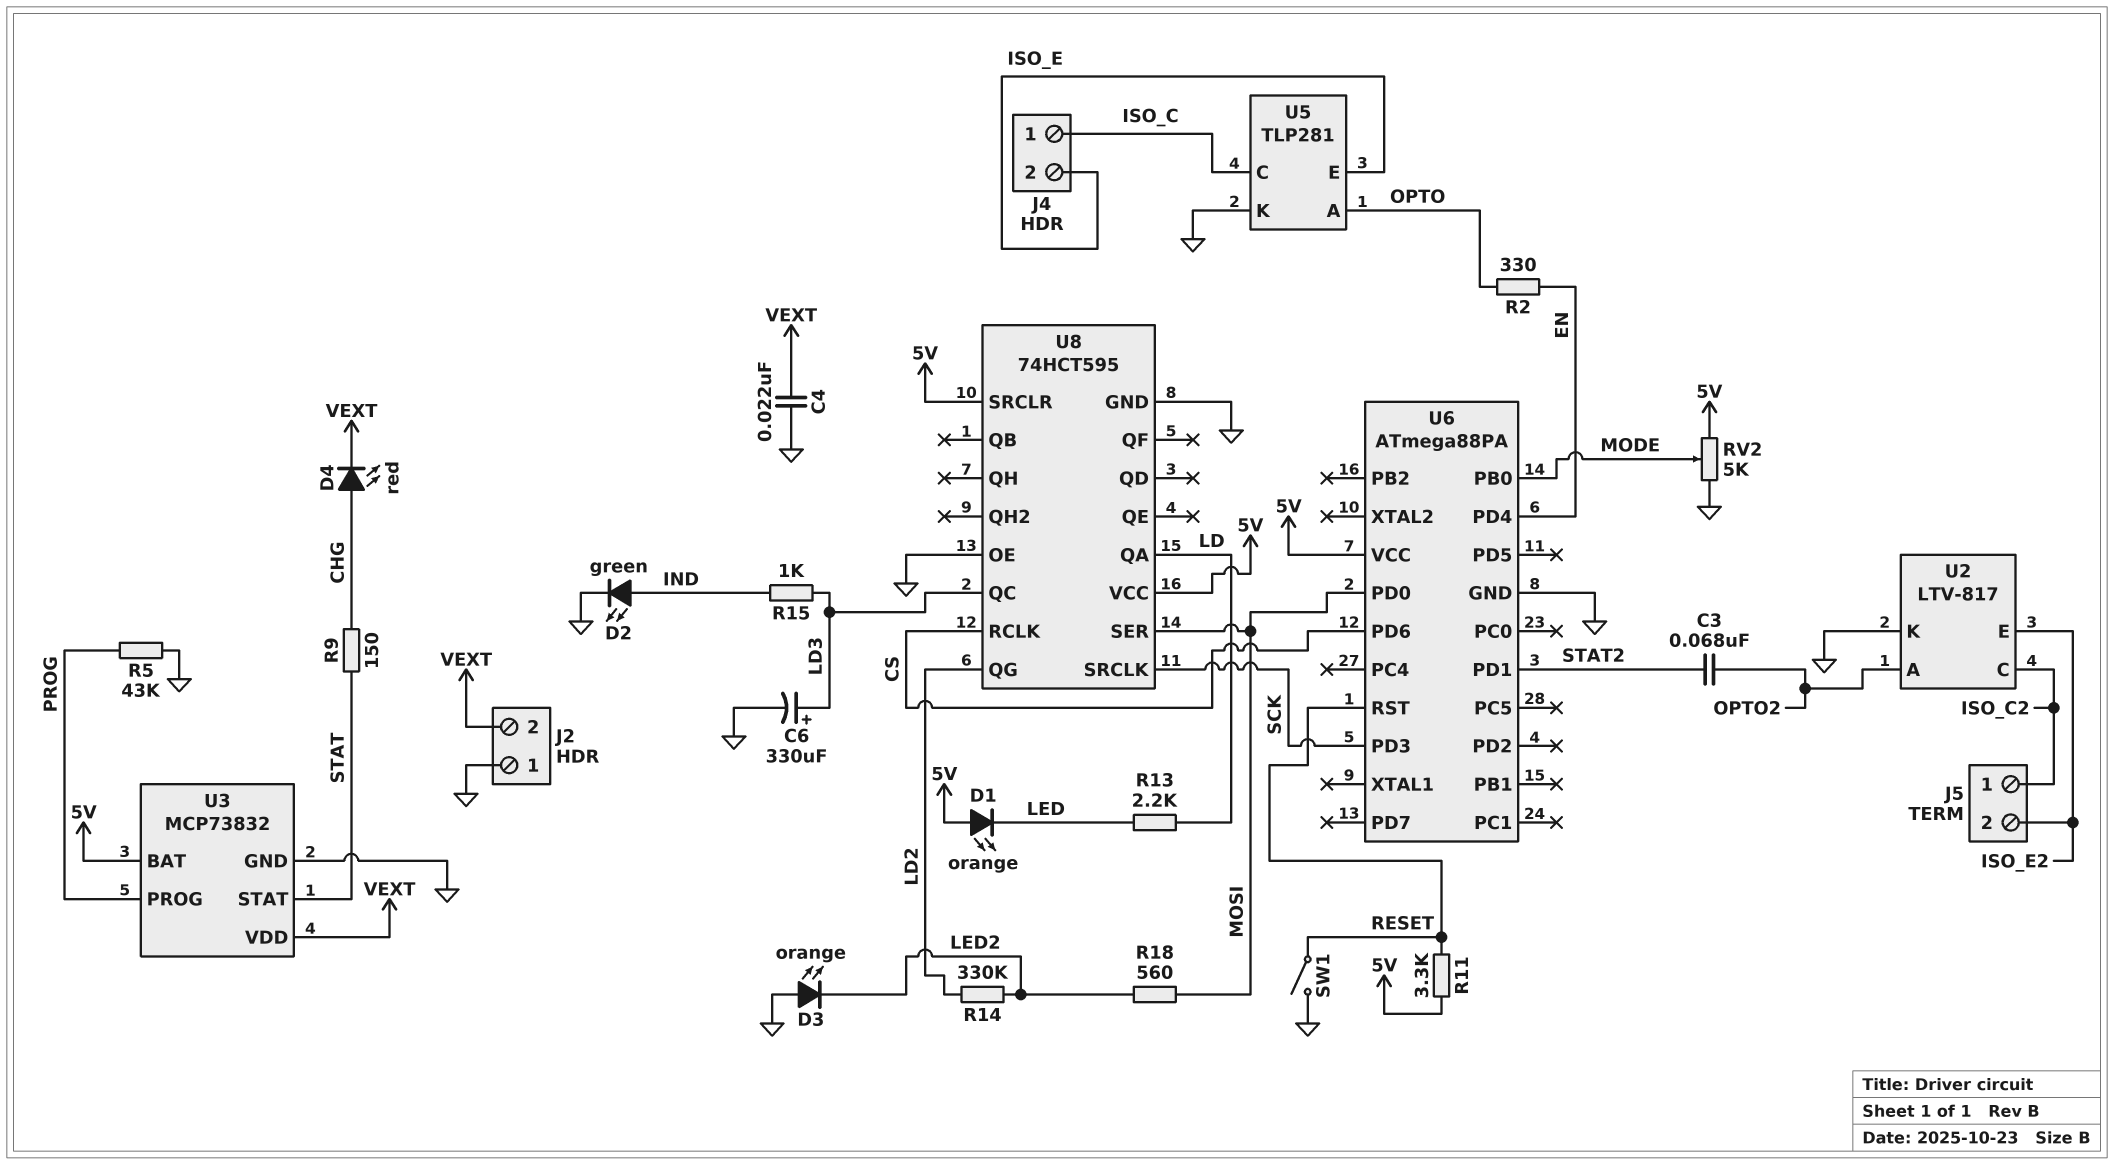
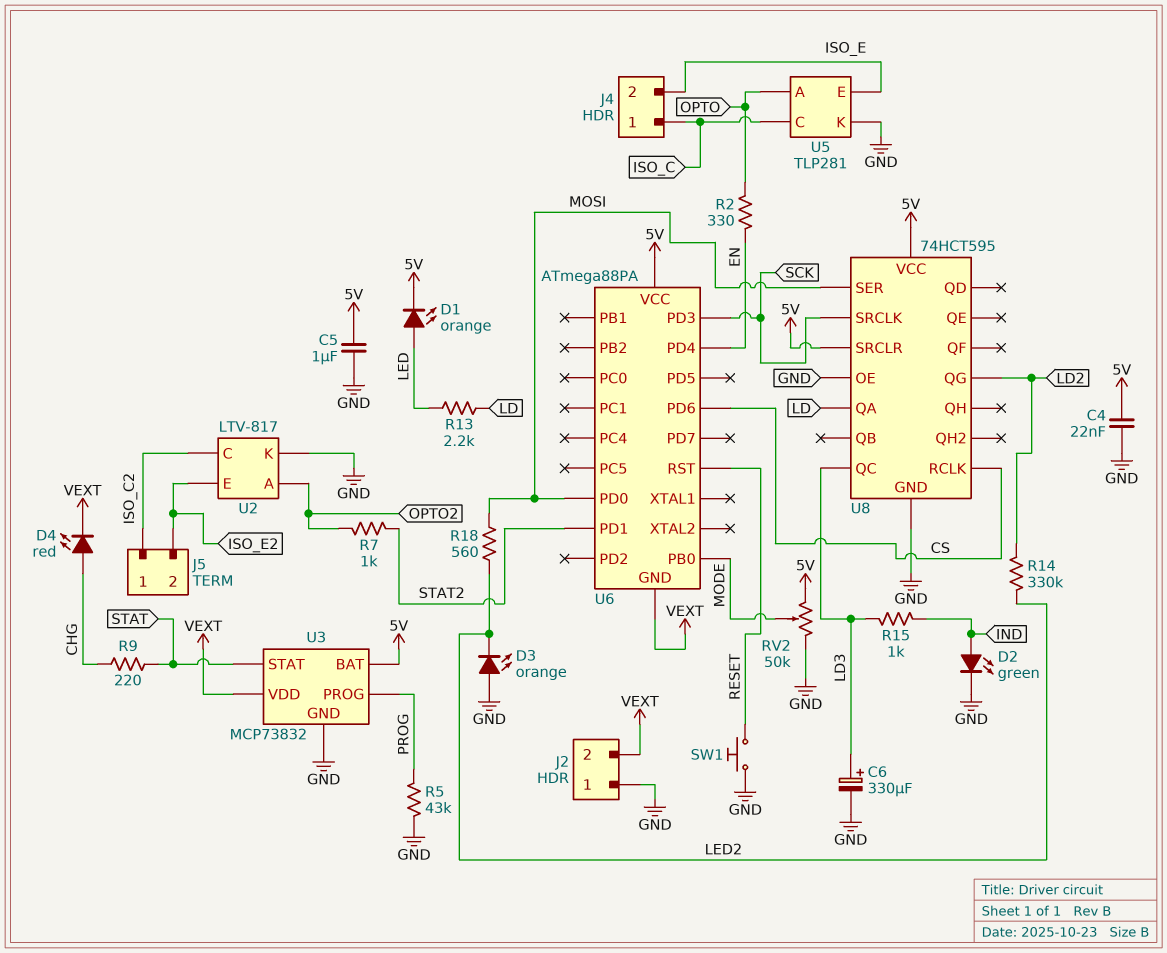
C3: 68nF (OPTO2, STAT2) -> none
C4: 22nF (GND, VEXT) -> 22nF (5V, GND)
C5: none -> 1uF (5V, GND)
D1: LED orange (A 5V, K LED) -> LED orange (A LED, K 5V)
R7: none -> 1k (OPTO2, STAT2)
R9: 150 (CHG, STAT) -> 220 (CHG, STAT)
R11: 3.3k (5V, RESET) -> none
RV2: 5k (5V, GND, wiper MODE) -> 50k (5V, GND, wiper MODE)
SW1: switch (GND, RESET) -> button (GND, RESET)
U6 pin GND: GND -> VEXT

